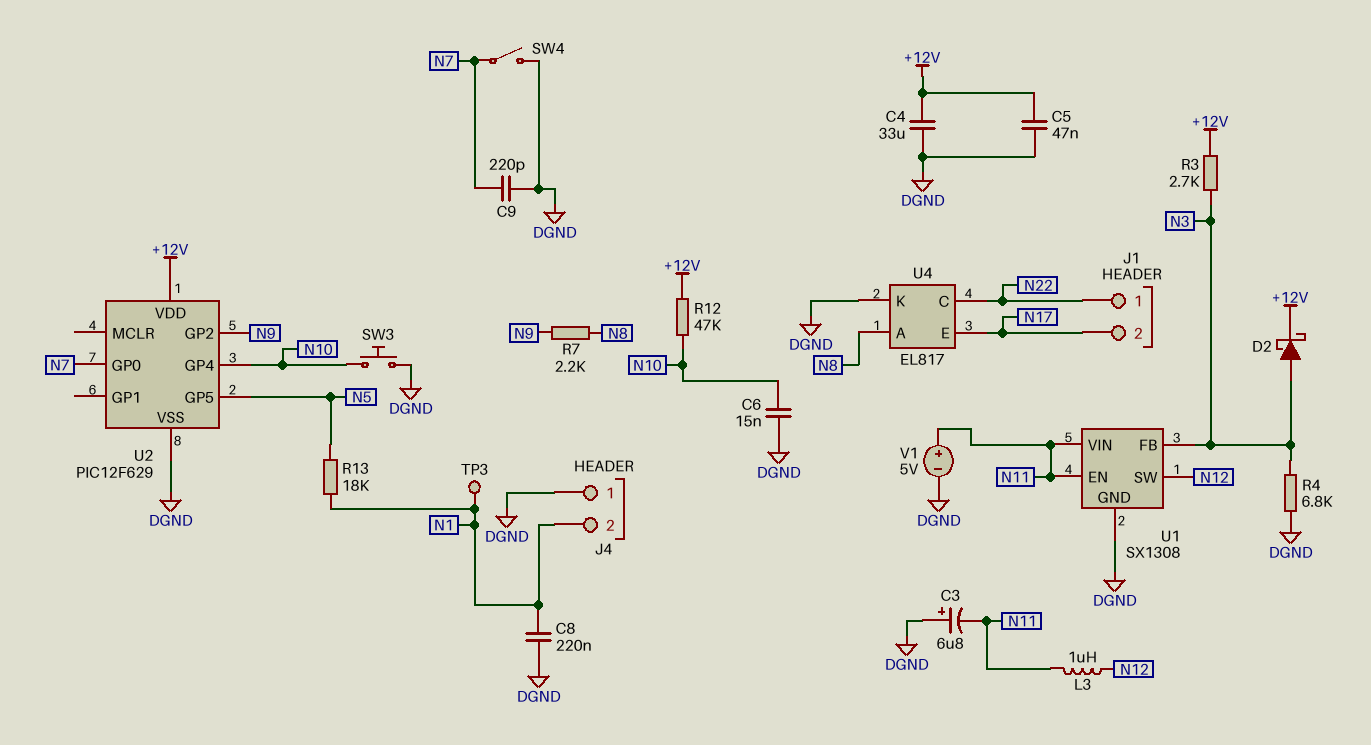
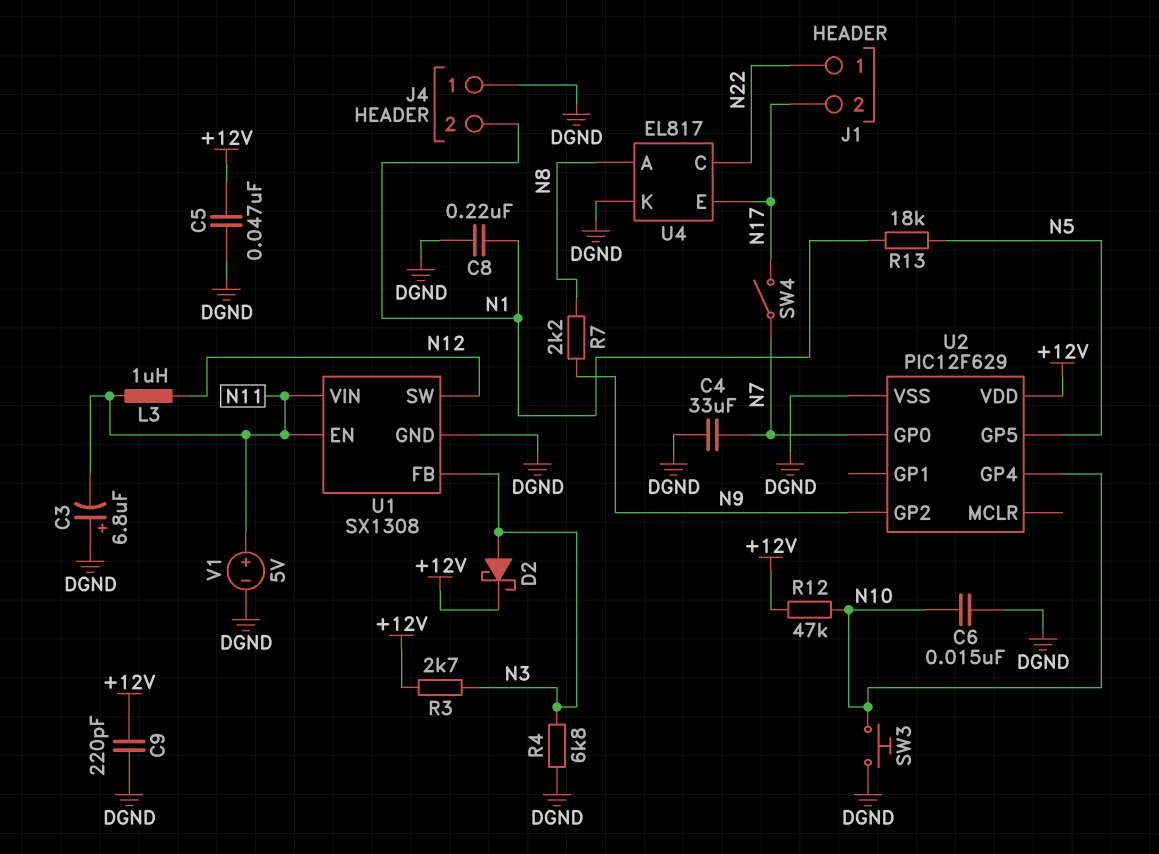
C4: 33uF (+12V, DGND) -> 33uF (DGND, N7)
C9: 220pF (DGND, N7) -> 220pF (+12V, DGND)
SW4: switch (DGND, N7) -> switch (N7, N17)
TP3: test point (N1) -> none

